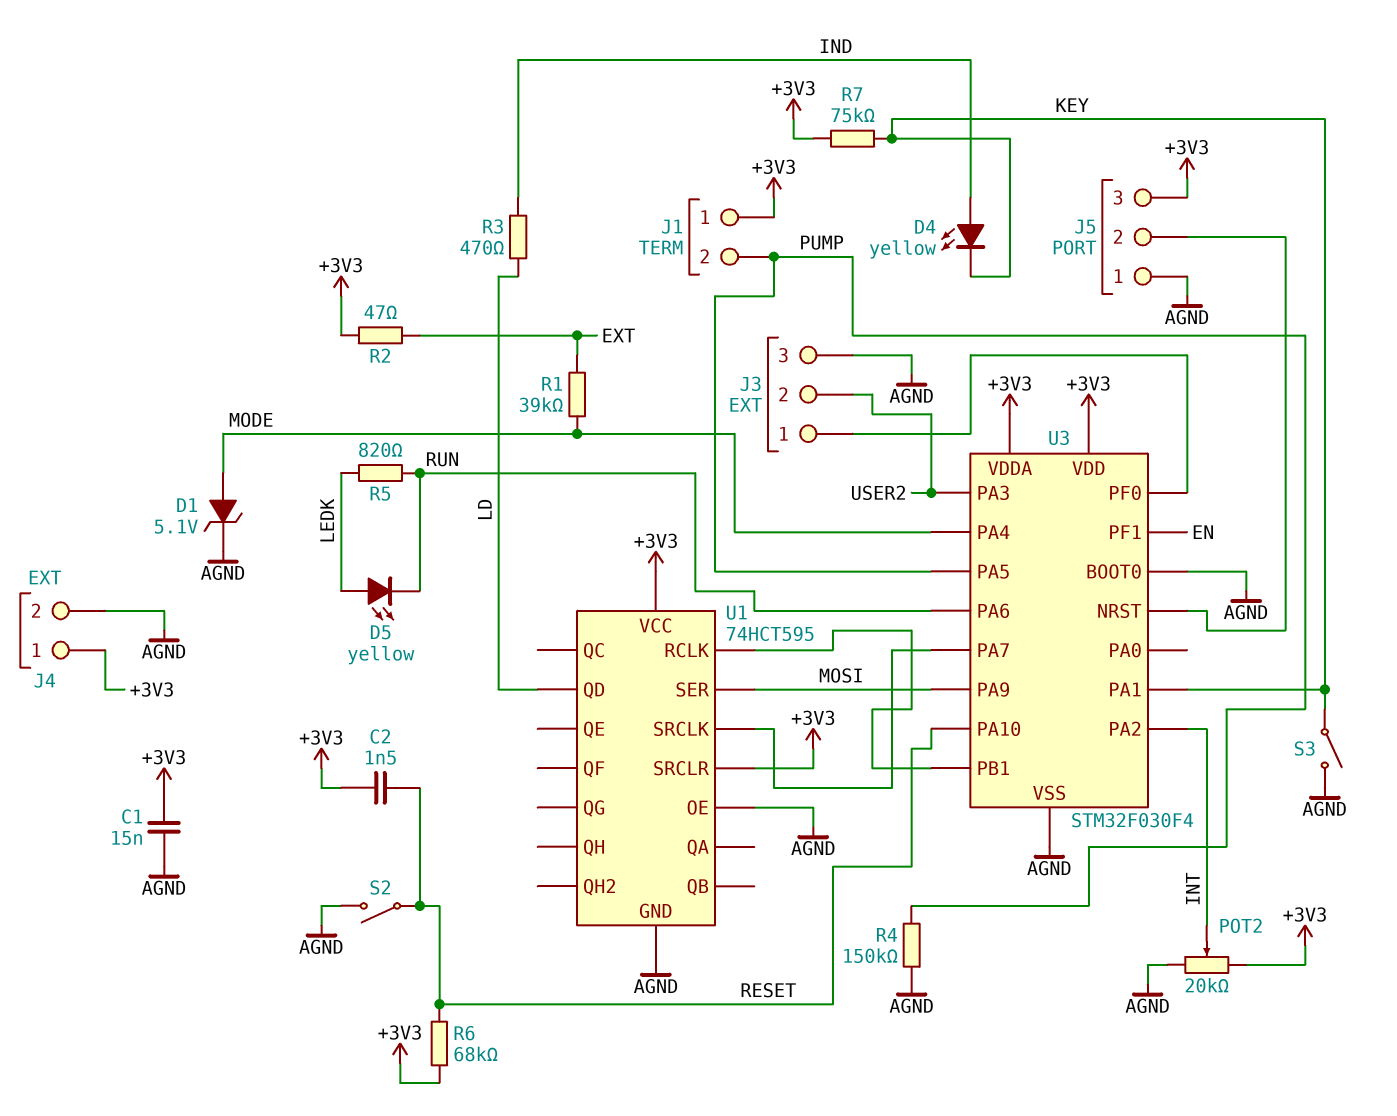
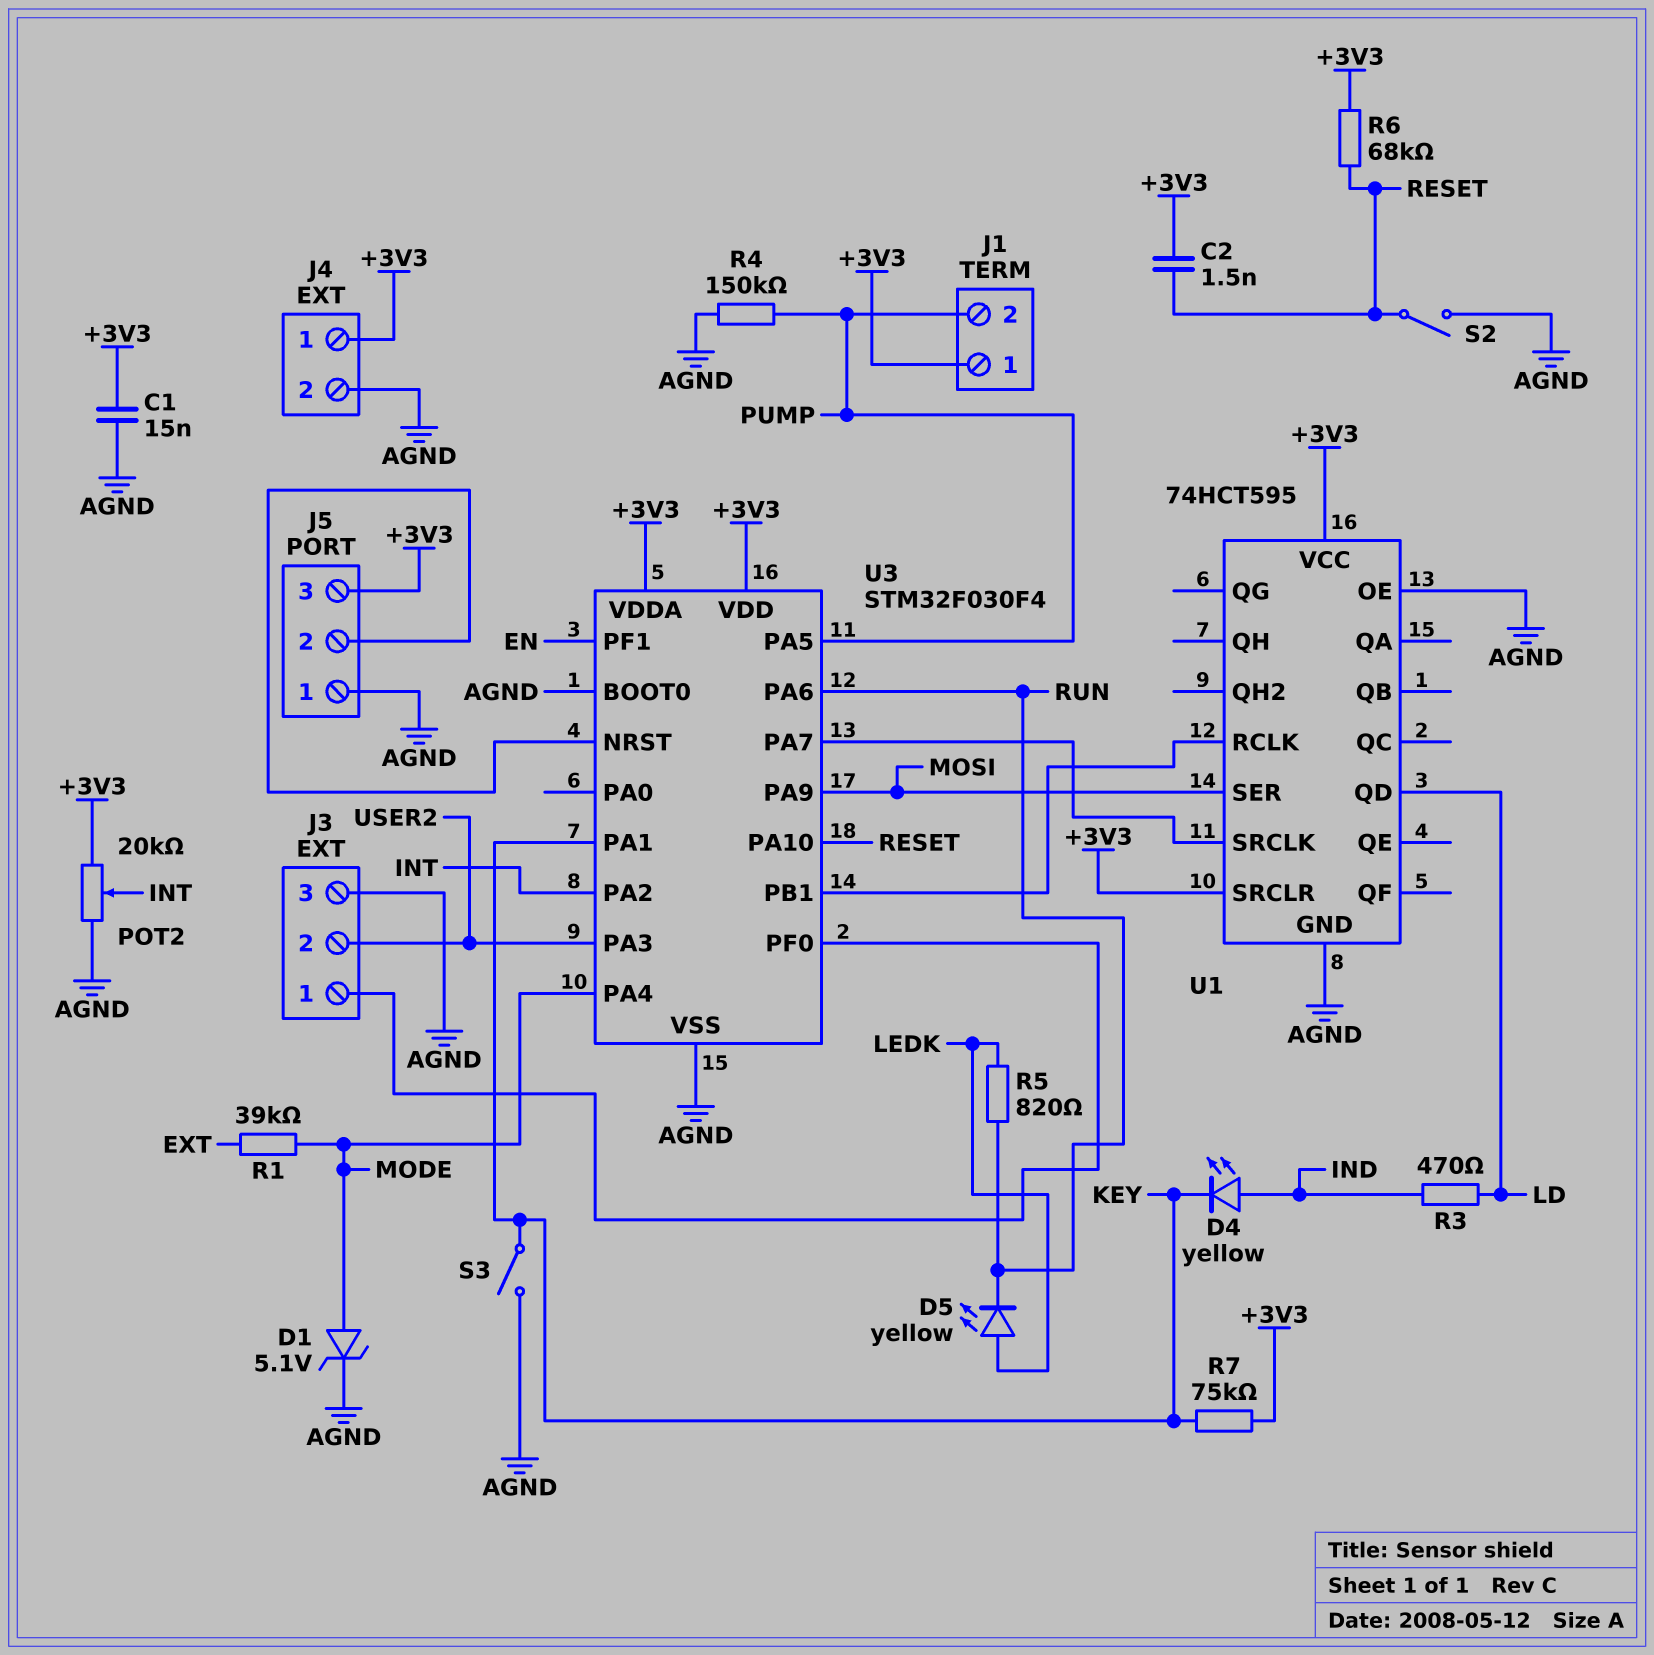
R2: 47 (+3V3, EXT) -> none

